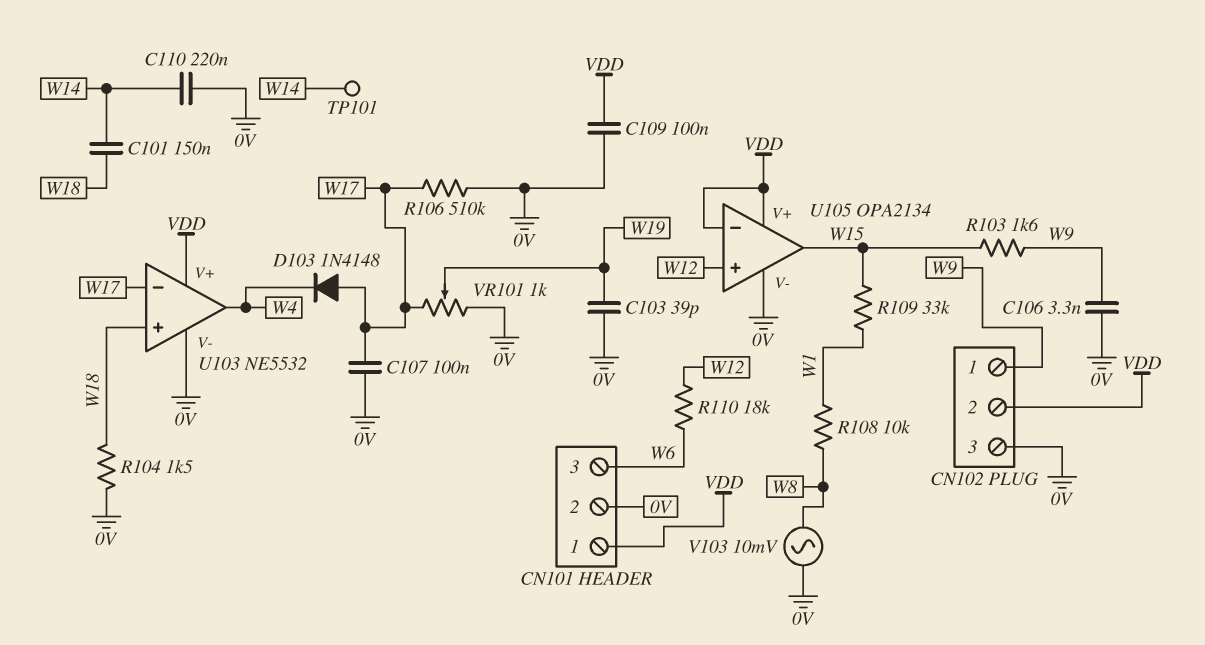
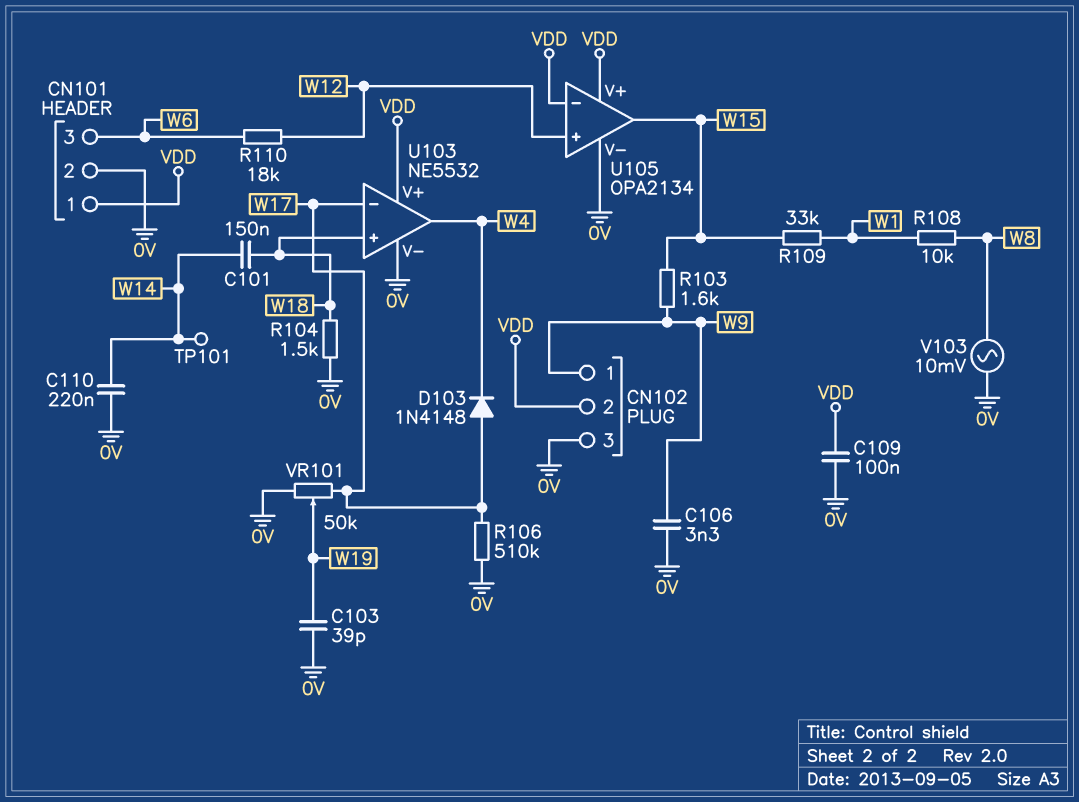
C107: 100nF (0V, W17) -> none
VR101: 1k (0V, W17, wiper W19) -> 50k (0V, W17, wiper W19)

